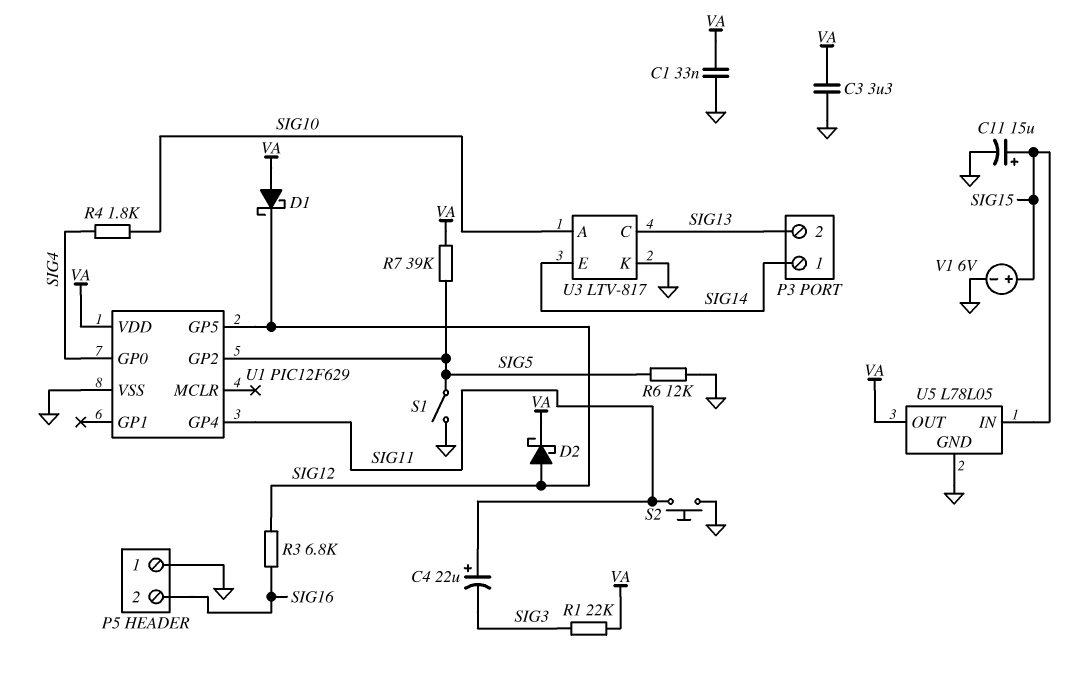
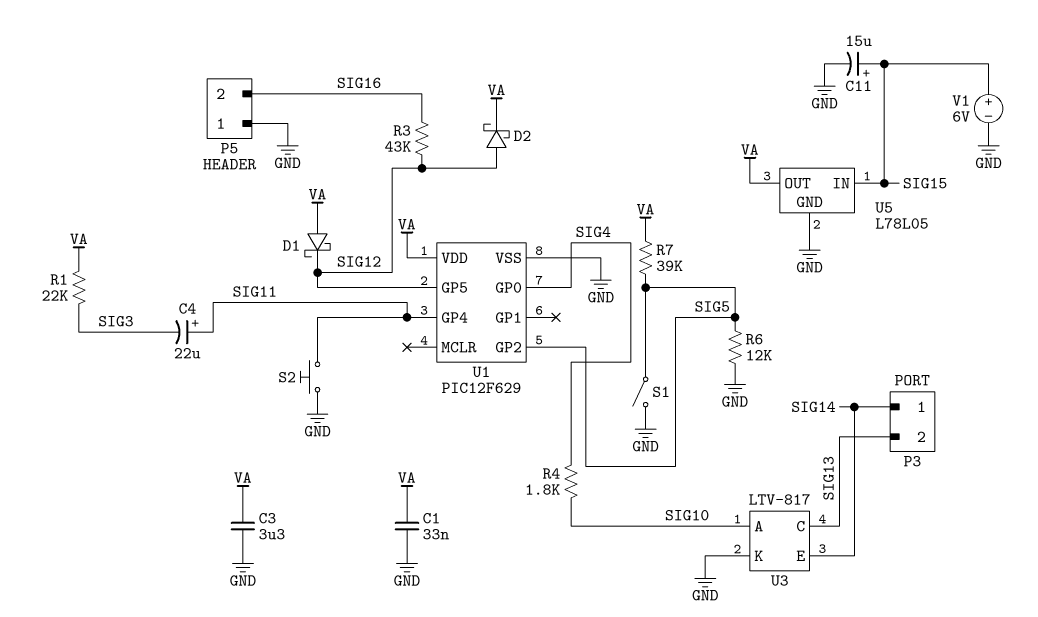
R3: 6.8k (SIG12, SIG16) -> 43k (SIG12, SIG16)

